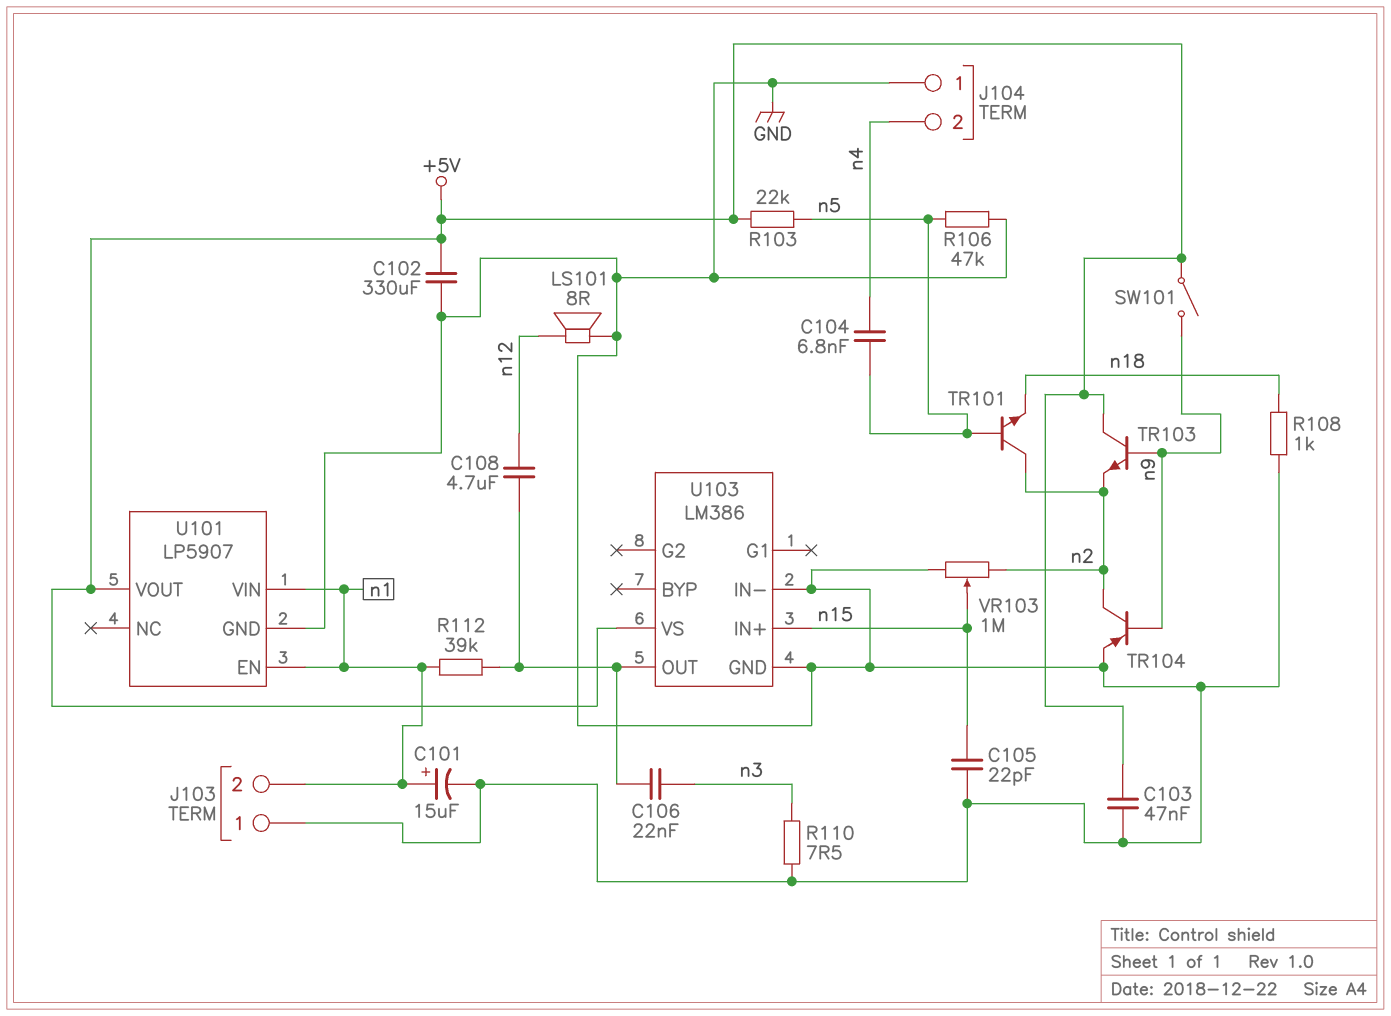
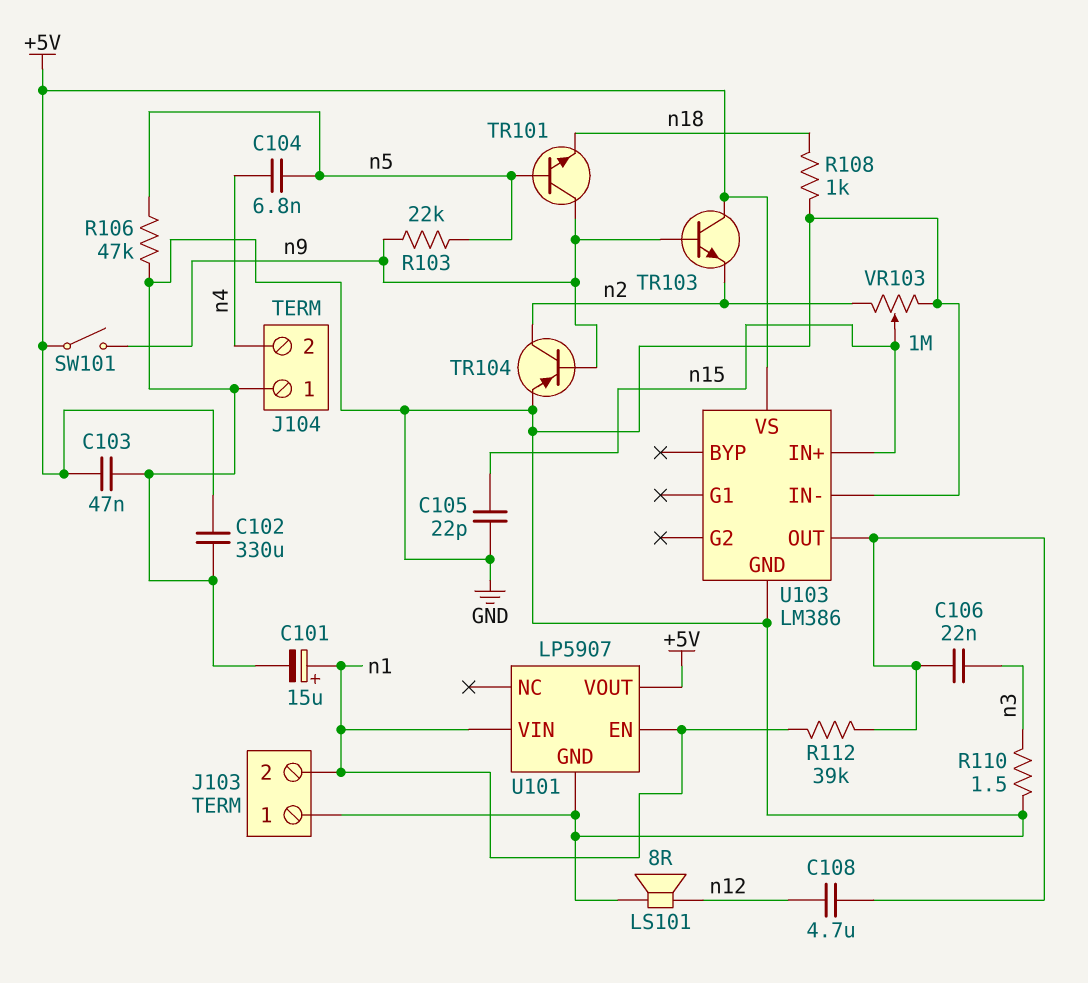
R103: 22k (+5V, n5) -> 22k (n5, n9)
R110: 7.5 (GND, n3) -> 1.5 (GND, n3)
TR101: NPN (B n5, C n2, E n18) -> NPN (B n5, C n9, E n18)

